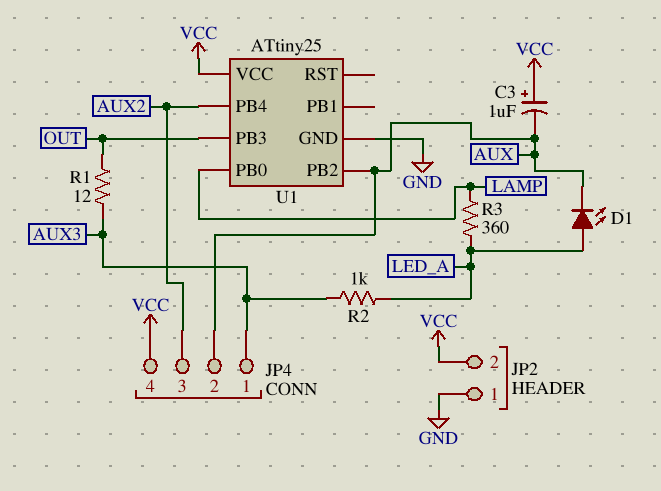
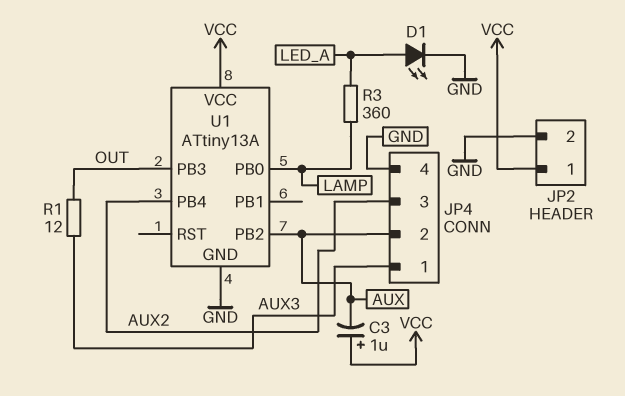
D1: LED (A LED_A, K AUX) -> LED (A LED_A, K GND)
JP2 pin 1: GND -> VCC
JP2 pin 2: VCC -> GND
JP4 pin 4: VCC -> GND
R2: 1k (AUX3, LED_A) -> none
U1: ATtiny25 -> ATtiny13A

